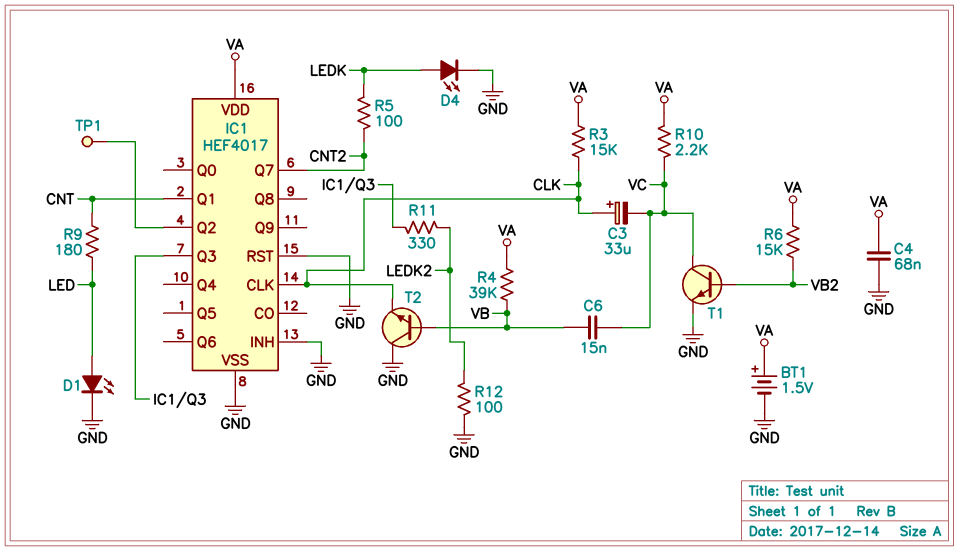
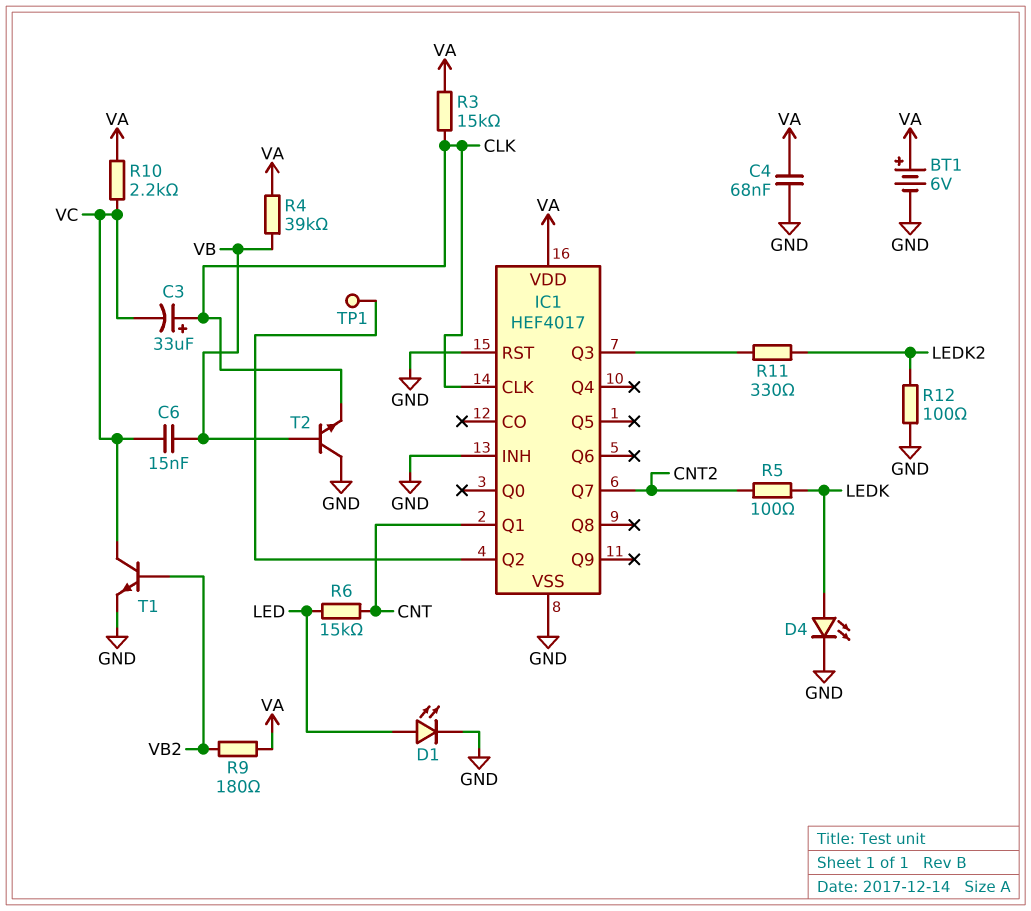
BT1: 1.5V (plus VA, minus GND) -> 6V (plus VA, minus GND)
R6: 15k (VA, VB2) -> 15k (CNT, LED)
R9: 180 (CNT, LED) -> 180 (VA, VB2)

